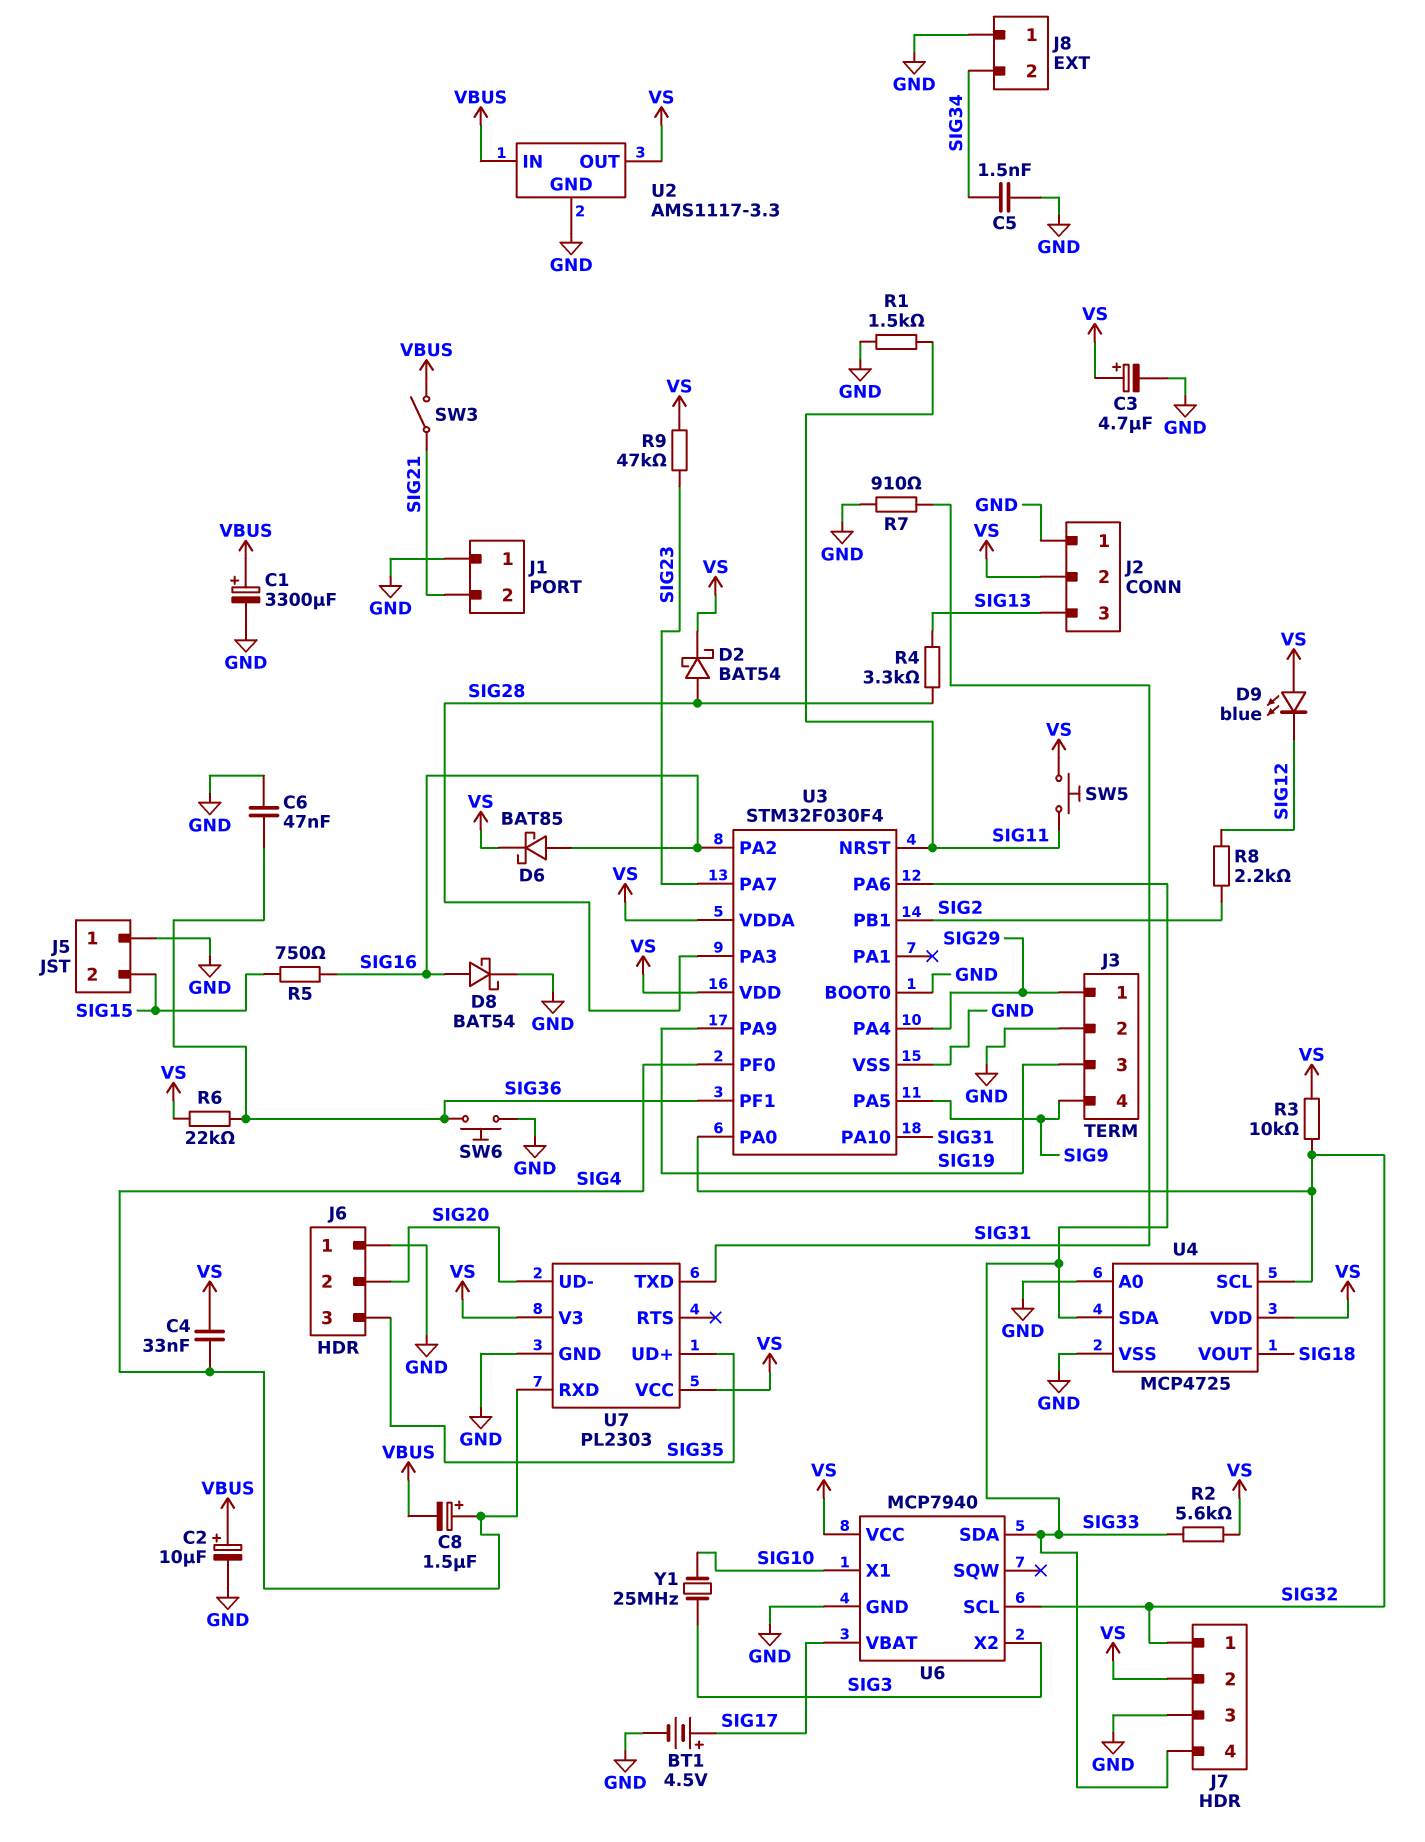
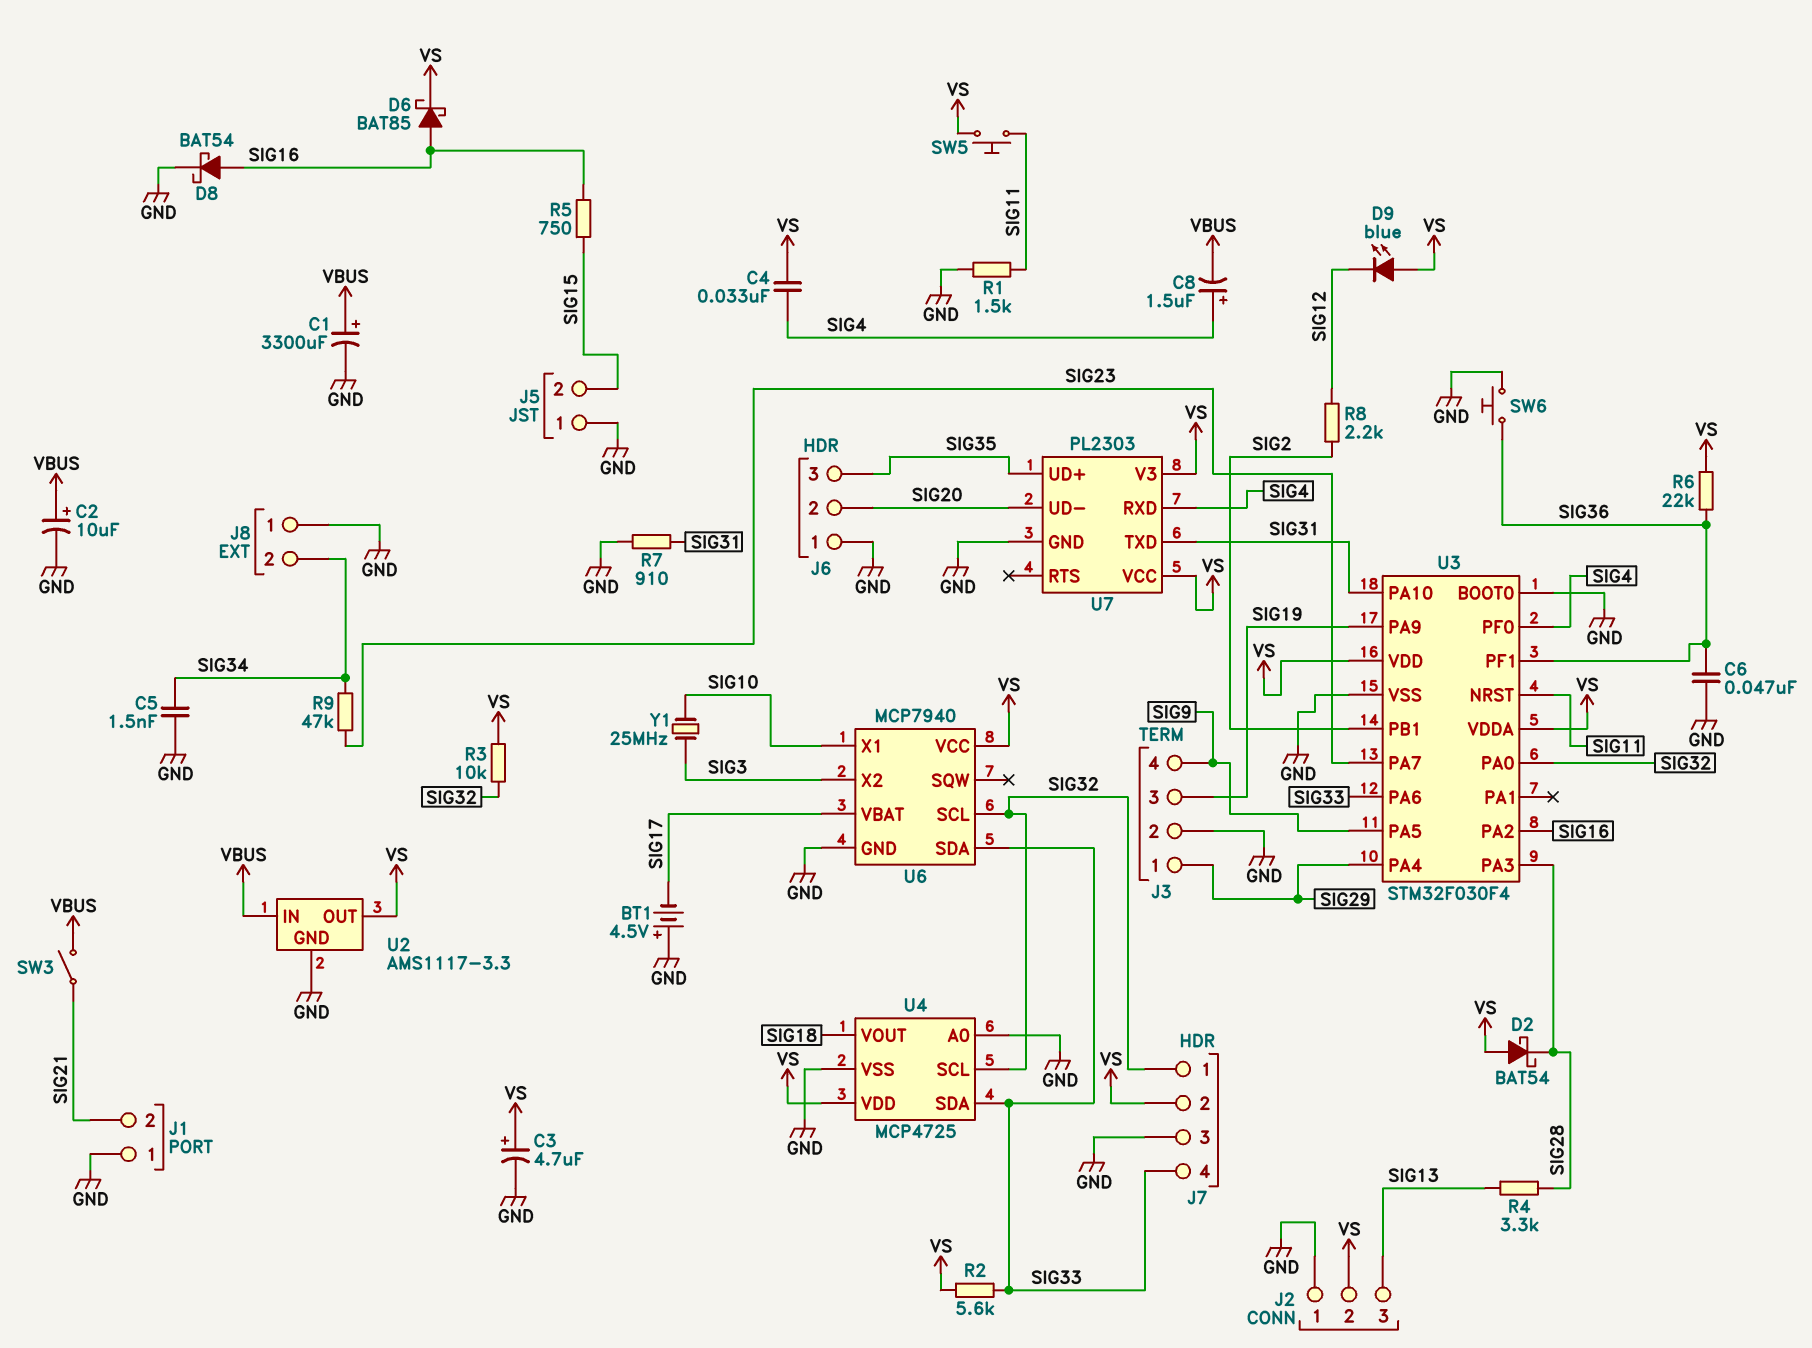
BT1: 4.5V (plus SIG17, minus GND) -> 4.5V (plus GND, minus SIG17)
D2: schottky BAT54 (A SIG28, K VS) -> schottky BAT54 (A VS, K SIG28)
R9: 47k (SIG23, VS) -> 47k (SIG23, SIG34)

